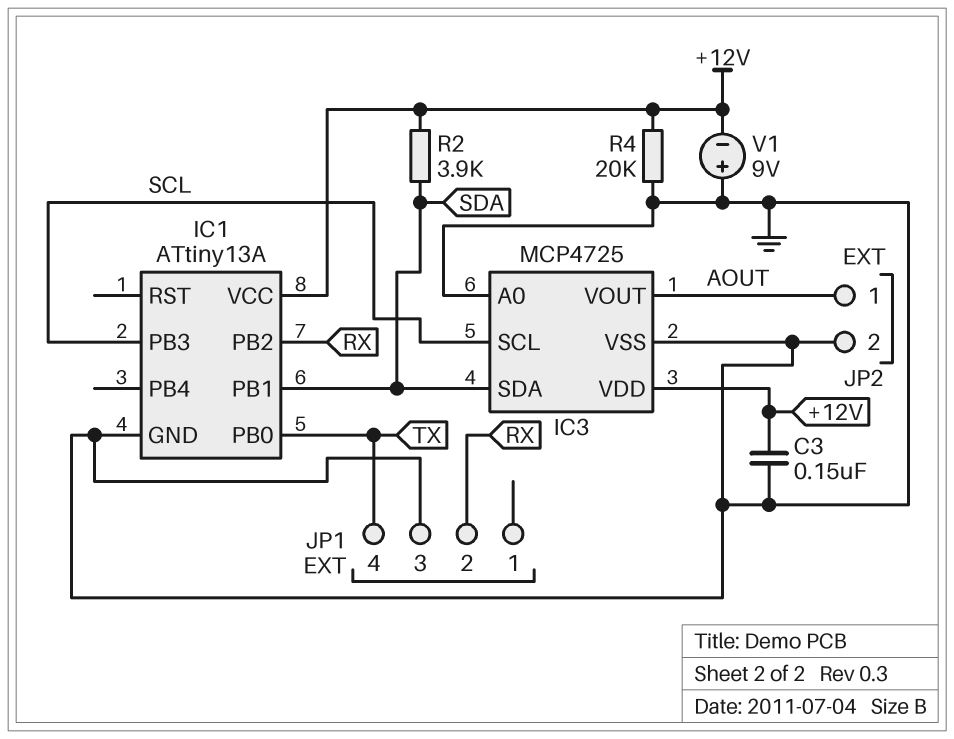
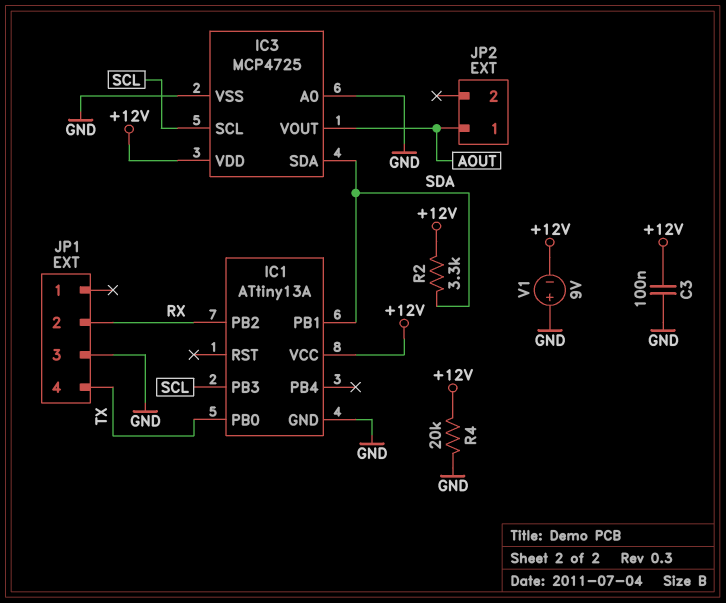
C3: 150nF (+12V, GND) -> 100nF (+12V, GND)
JP2 pin 2: GND -> none
R2: 3.9k (+12V, SDA) -> 3.3k (+12V, SDA)

